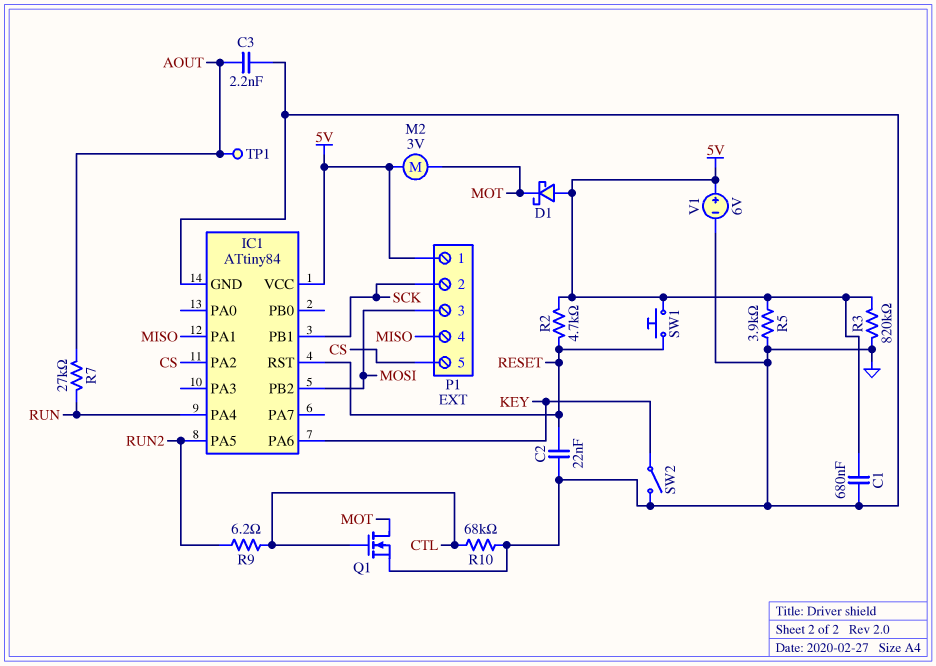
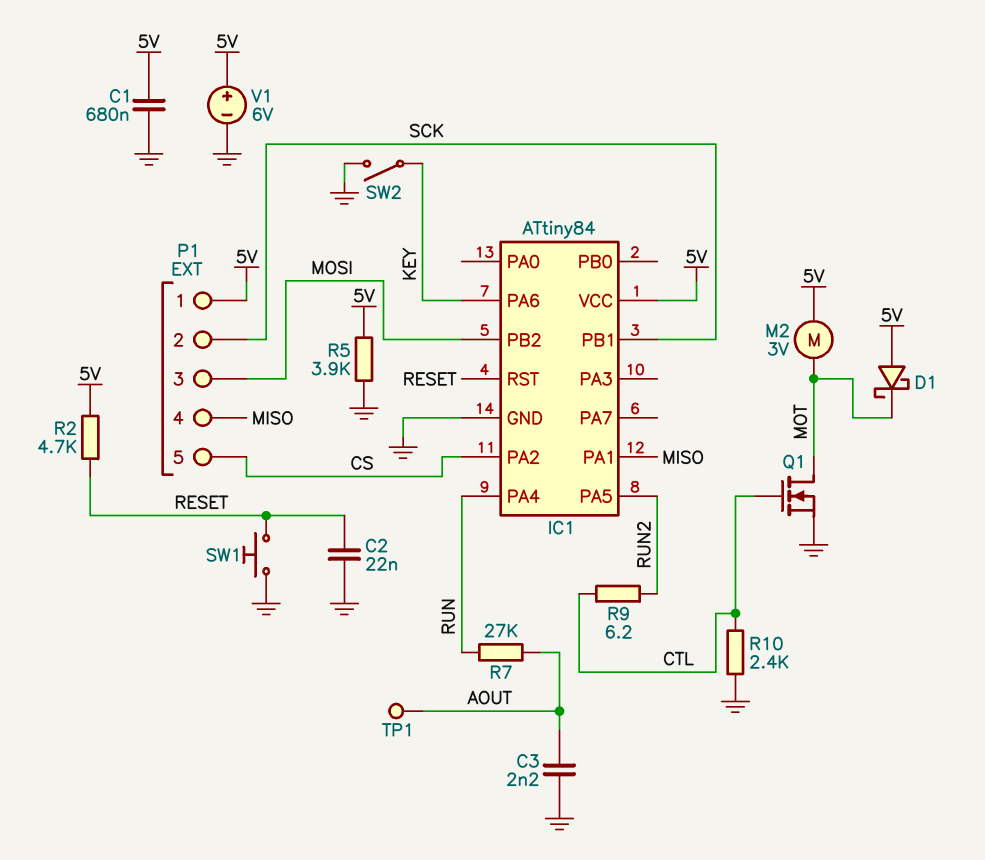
R3: 820k (5V, GND) -> none
R10: 68k (CTL, GND) -> 2.4k (CTL, GND)
SW1: button (5V, RESET) -> button (GND, RESET)

